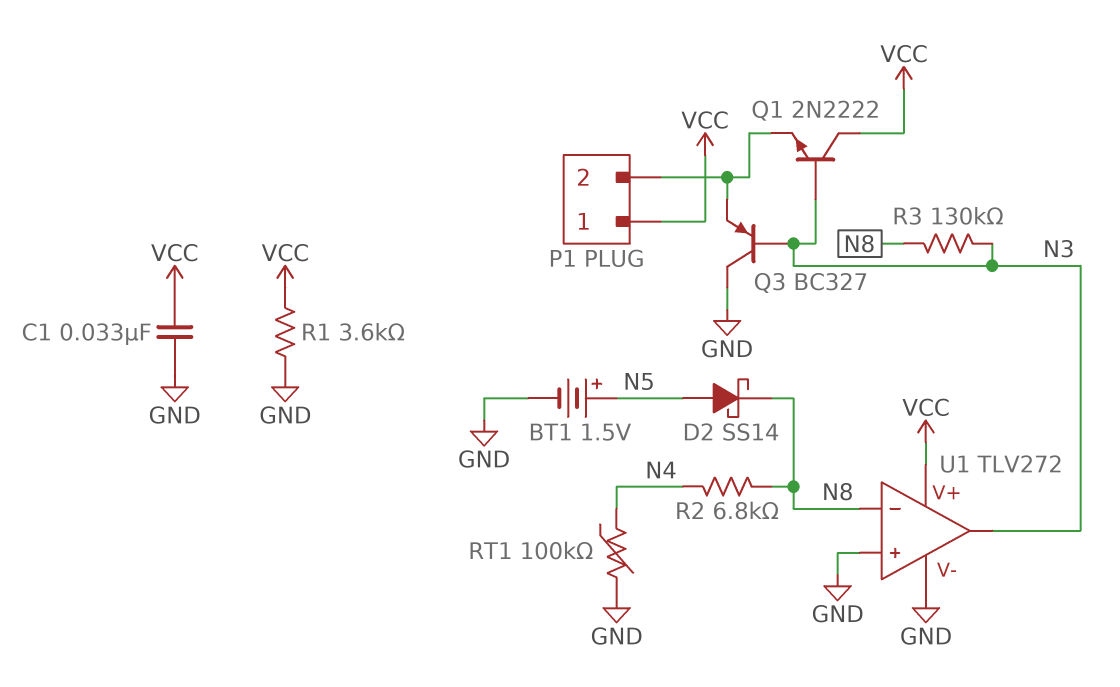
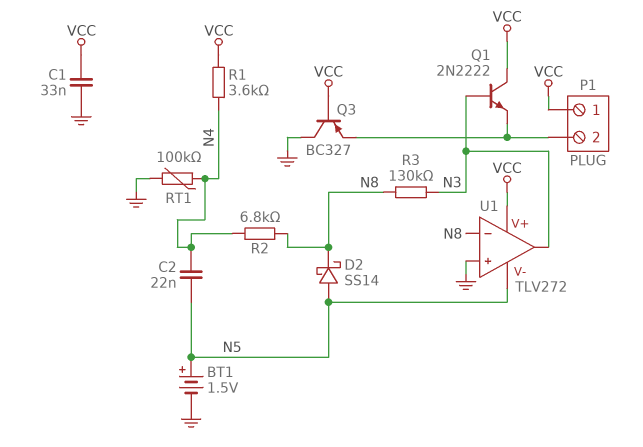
C2: none -> 22nF (N4, N5)
Q3: PNP BC327 (B N3, C GND, E P1/2) -> PNP BC327 (B VCC, C GND, E P1/2)
R1: 3.6k (GND, VCC) -> 3.6k (N4, VCC)
U1 pin V-: GND -> N5

